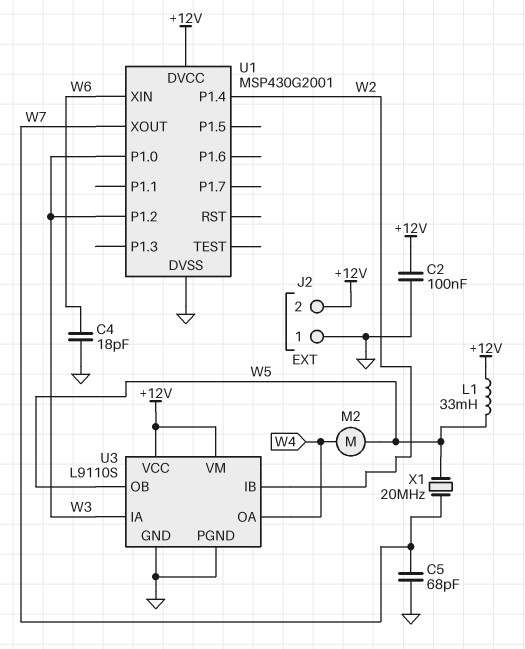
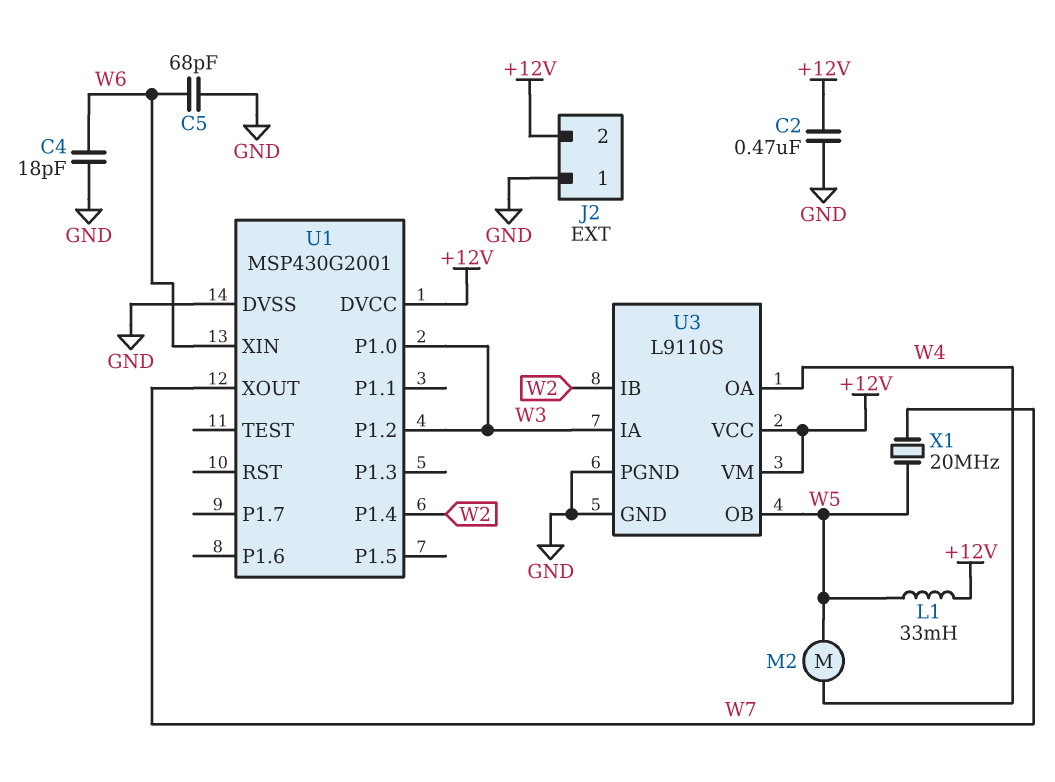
C2: 100nF (+12V, GND) -> 470nF (+12V, GND)
C5: 68pF (GND, W7) -> 68pF (GND, W6)

